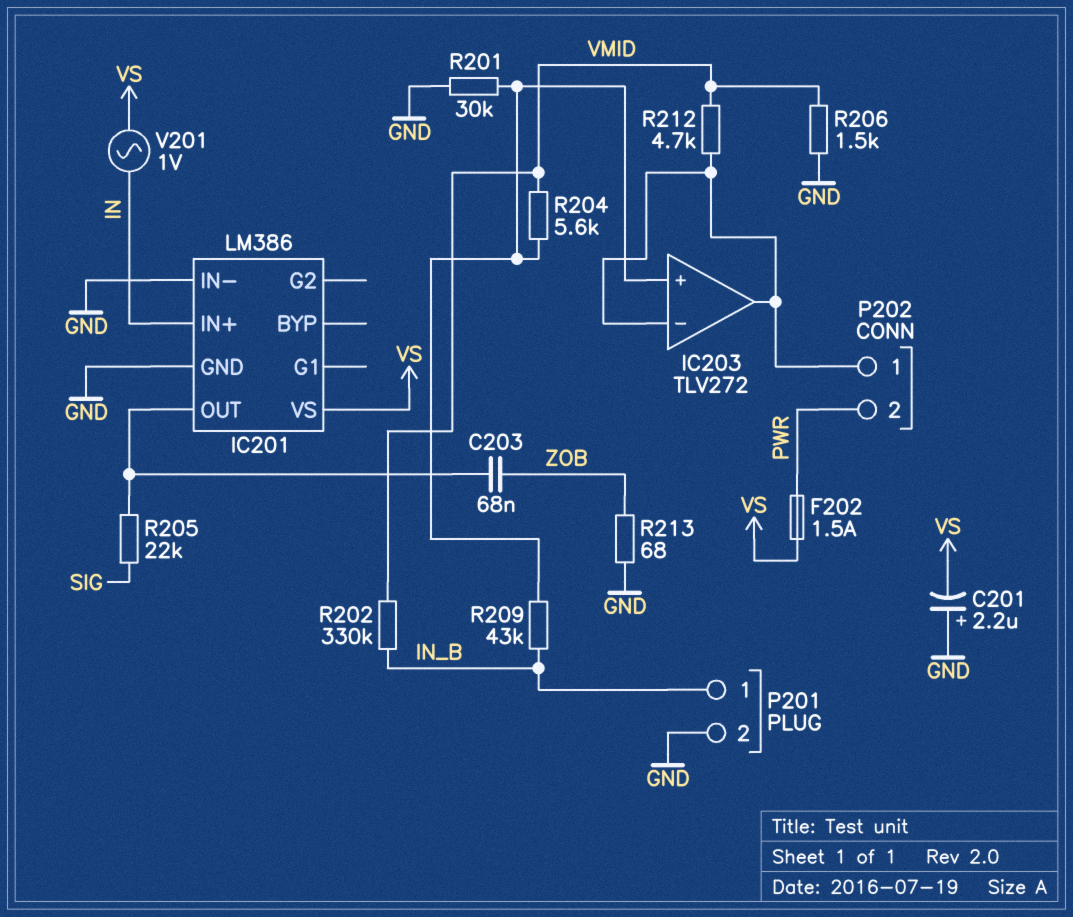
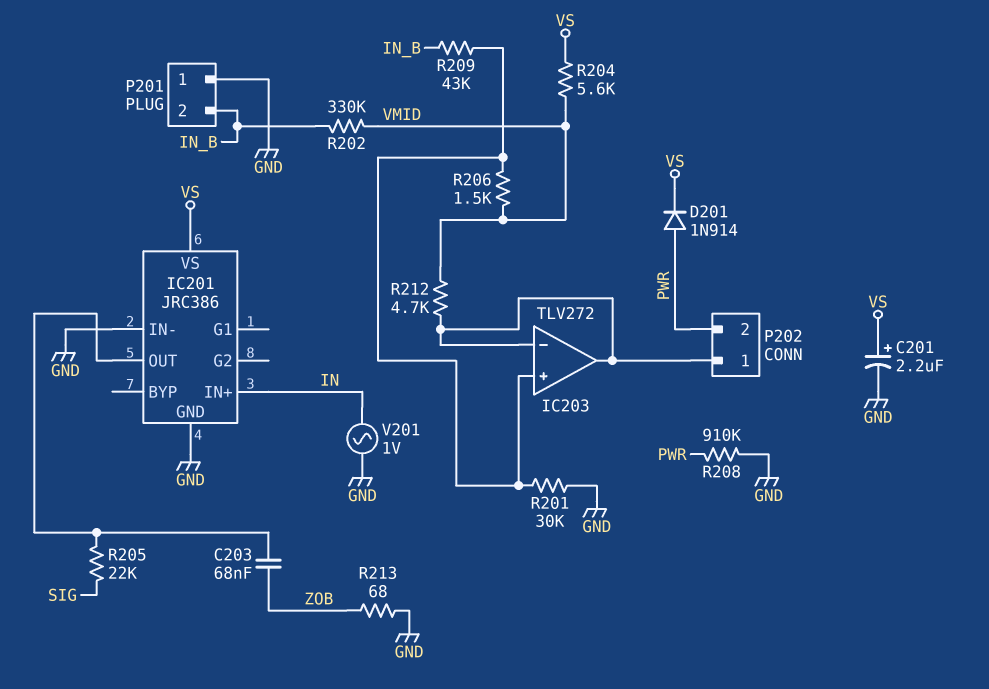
C201: 2.2uF (plus GND, minus VS) -> 2.2uF (plus VS, minus GND)
D201: none -> diode 1N914 (A PWR, K VS)
F202: 1.5A (PWR, VS) -> none
IC201: LM386 -> JRC386
P201 pin 1: IN_B -> GND
P201 pin 2: GND -> IN_B
R204: 5.6k (IC203/in+, VMID) -> 5.6k (VMID, VS)
R206: 1.5k (GND, VMID) -> 1.5k (IC203/in+, VMID)
R208: none -> 910k (GND, PWR)
V201: AC 1V (IN, VS) -> AC 1V (GND, IN)

